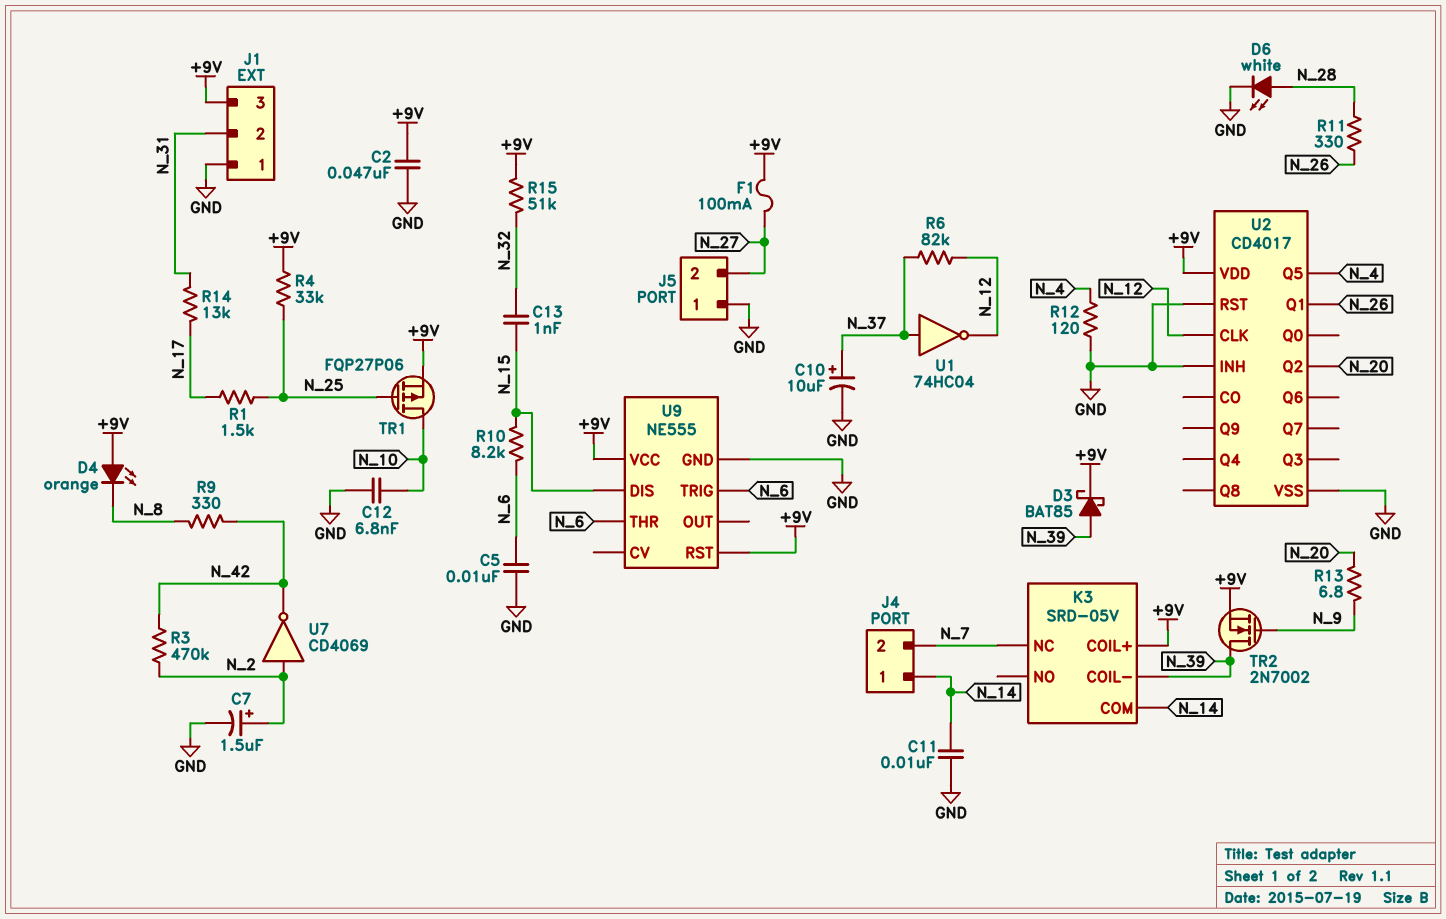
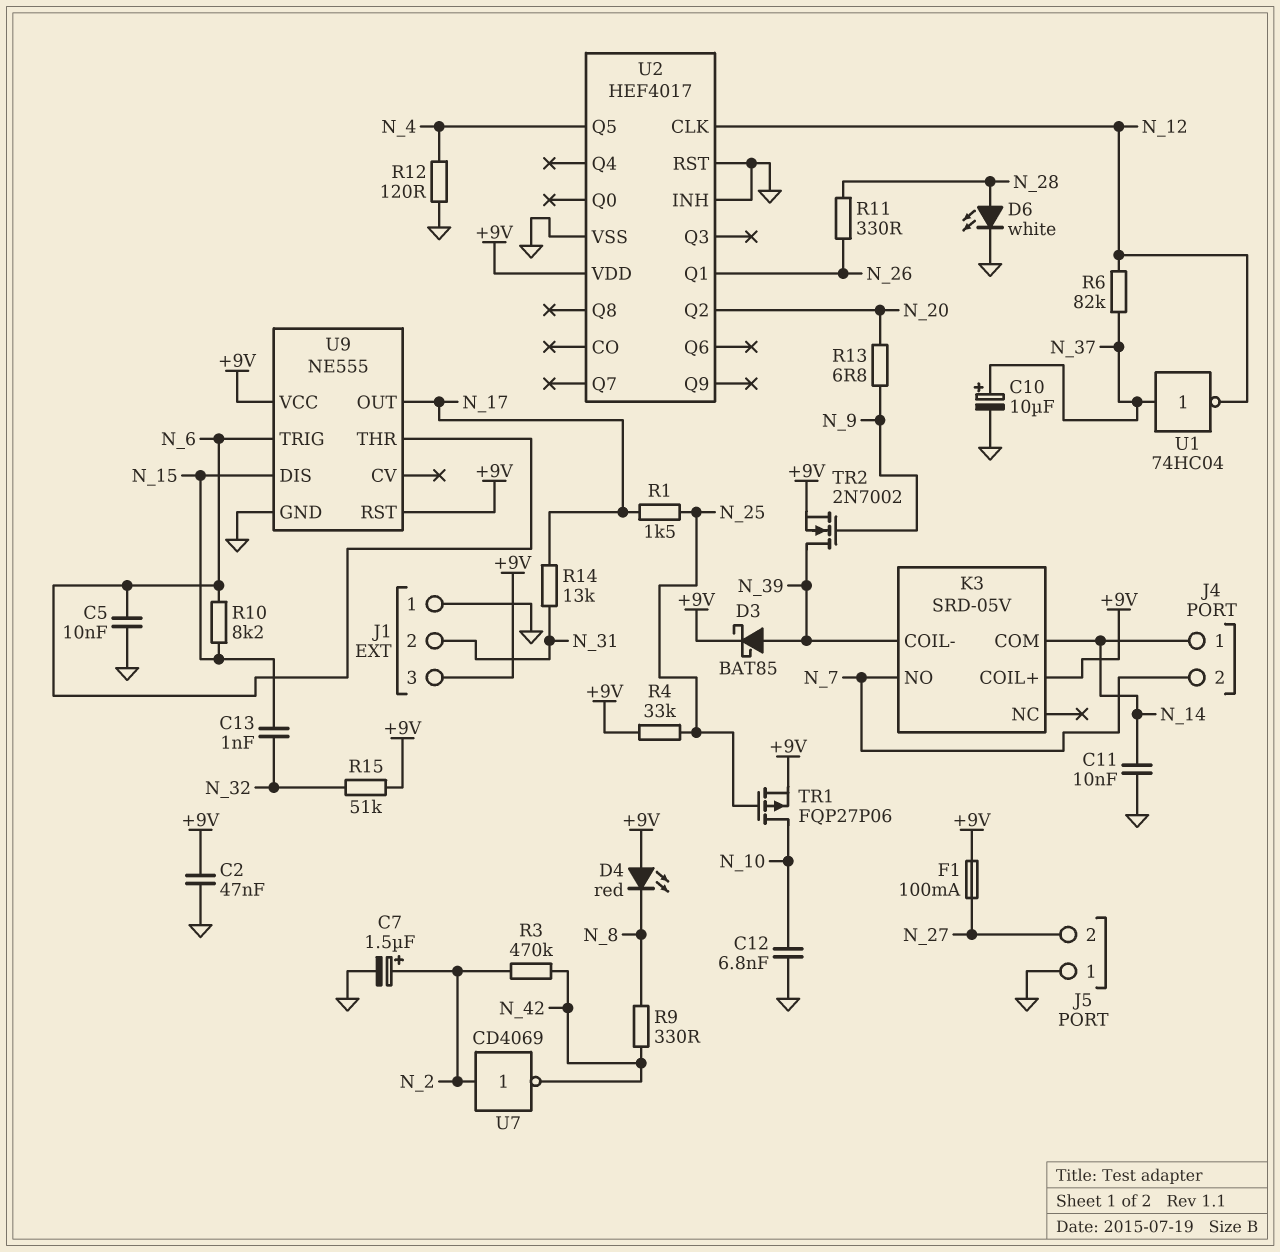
D4: LED orange (A +9V, K N_8) -> LED red (A +9V, K N_8)
K3 pin NC: N_7 -> none
K3 pin NO: none -> N_7
U2: CD4017 -> HEF4017
U9 pin OUT: none -> N_17

